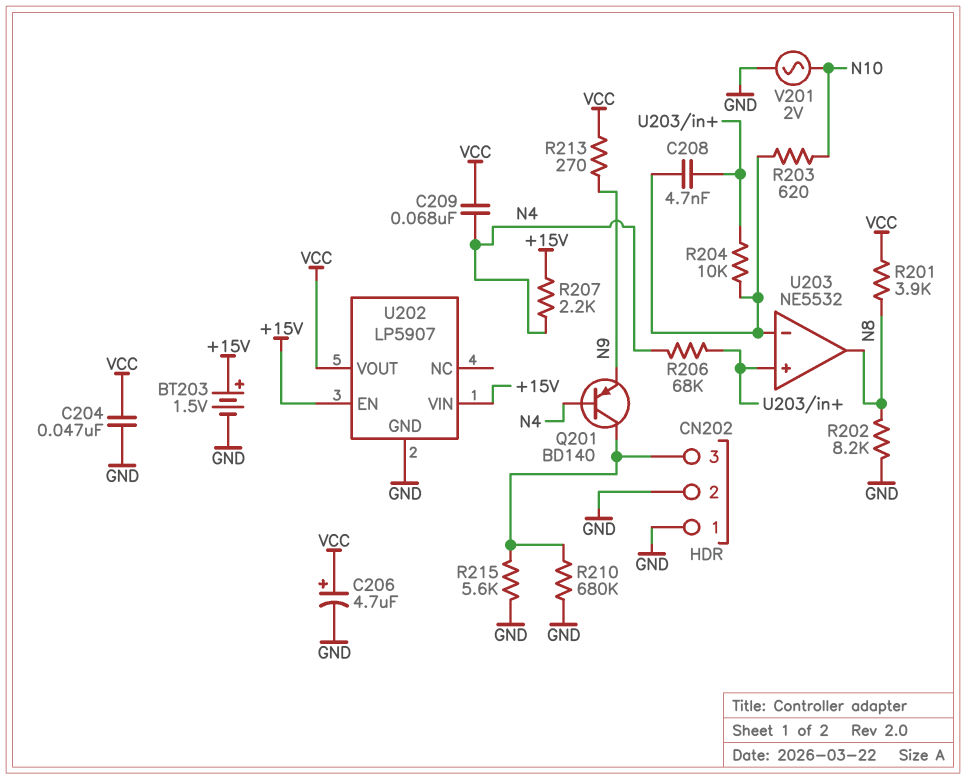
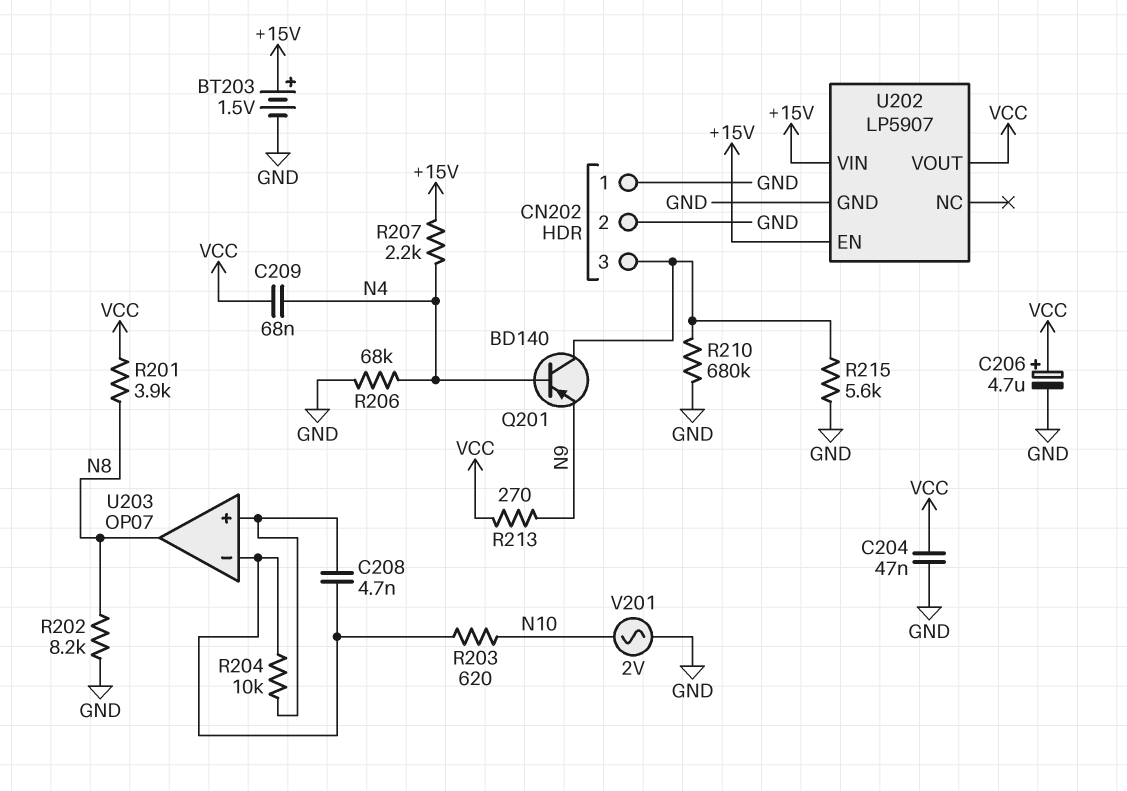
R206: 68k (N4, U203/in+) -> 68k (GND, N4)
U203: NE5532 -> OP07

